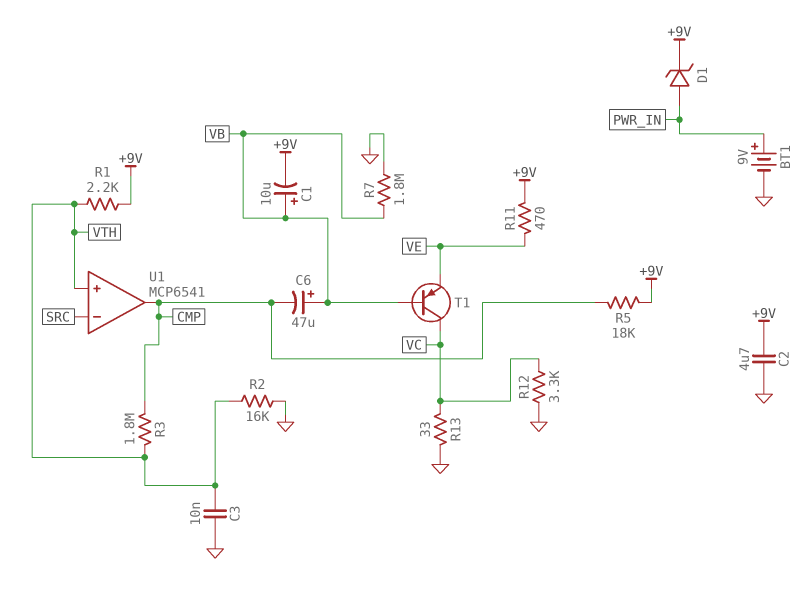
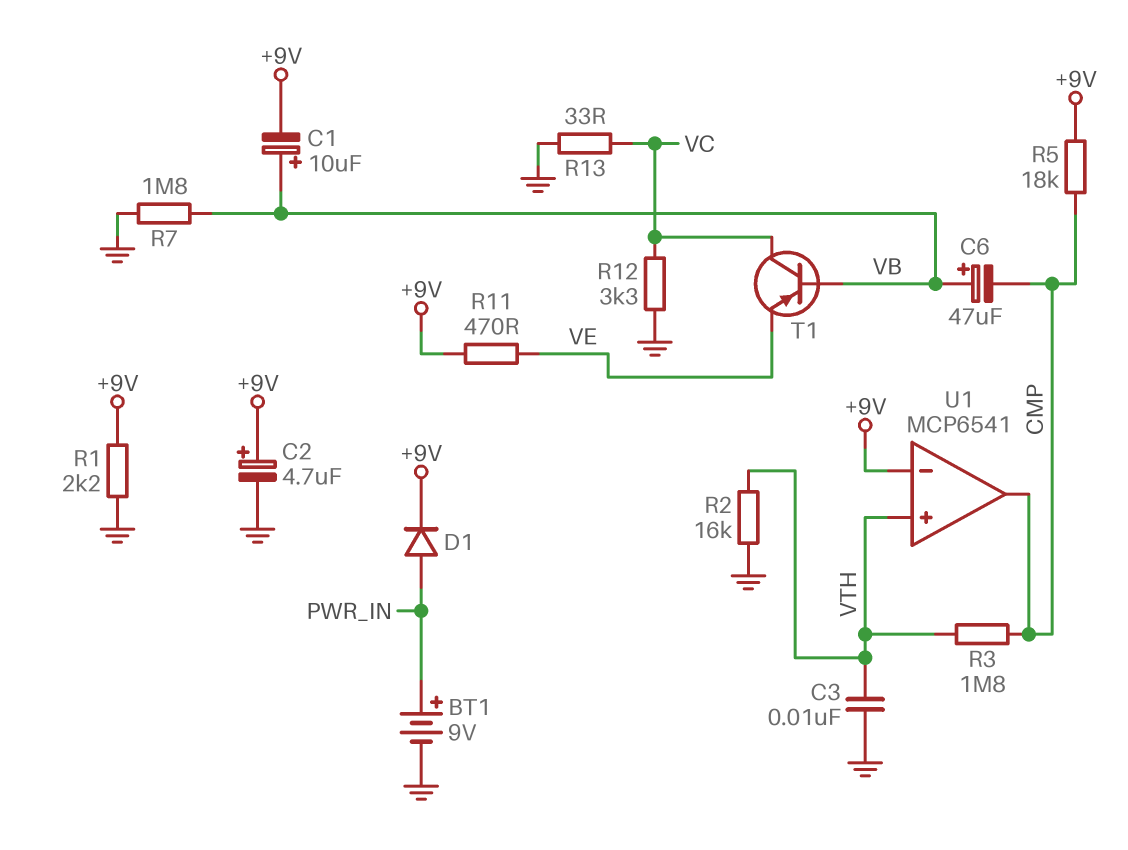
C2: 4.7uF (+9V, GND) -> 4.7uF (plus +9V, minus GND)
D1: zener (A PWR_IN, K +9V) -> diode (A PWR_IN, K +9V)
R1: 2.2k (+9V, VTH) -> 2.2k (+9V, GND)
U1 pin in-: SRC -> +9V

